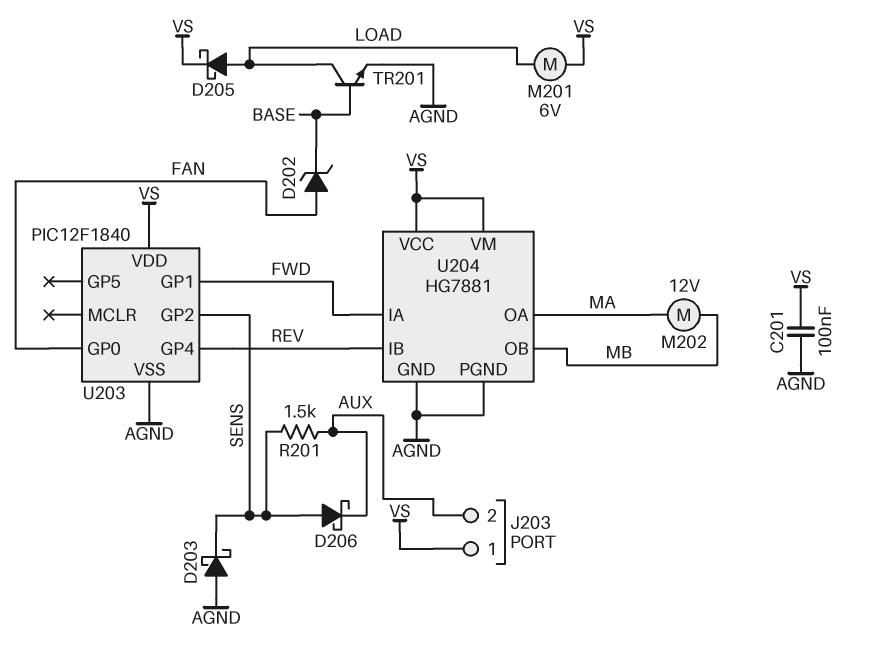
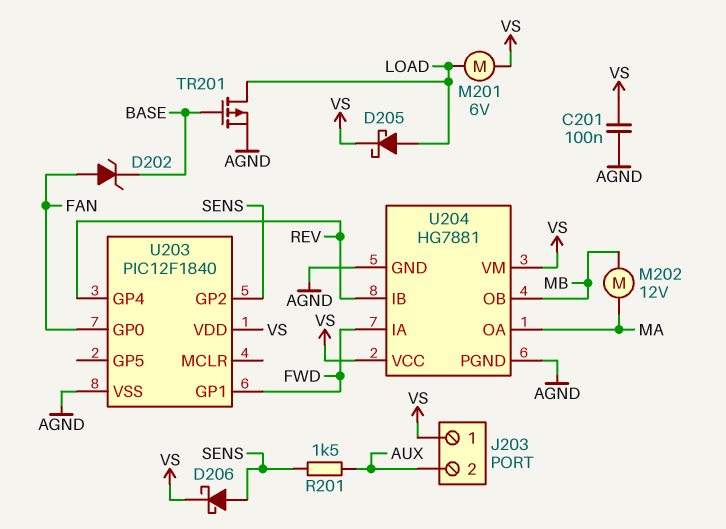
D203: schottky (A AGND, K SENS) -> none
D206: schottky (A SENS, K AUX) -> schottky (A SENS, K VS)
TR201: NPN (B BASE, C LOAD, E AGND) -> PMOS (G BASE, D LOAD, S AGND)

